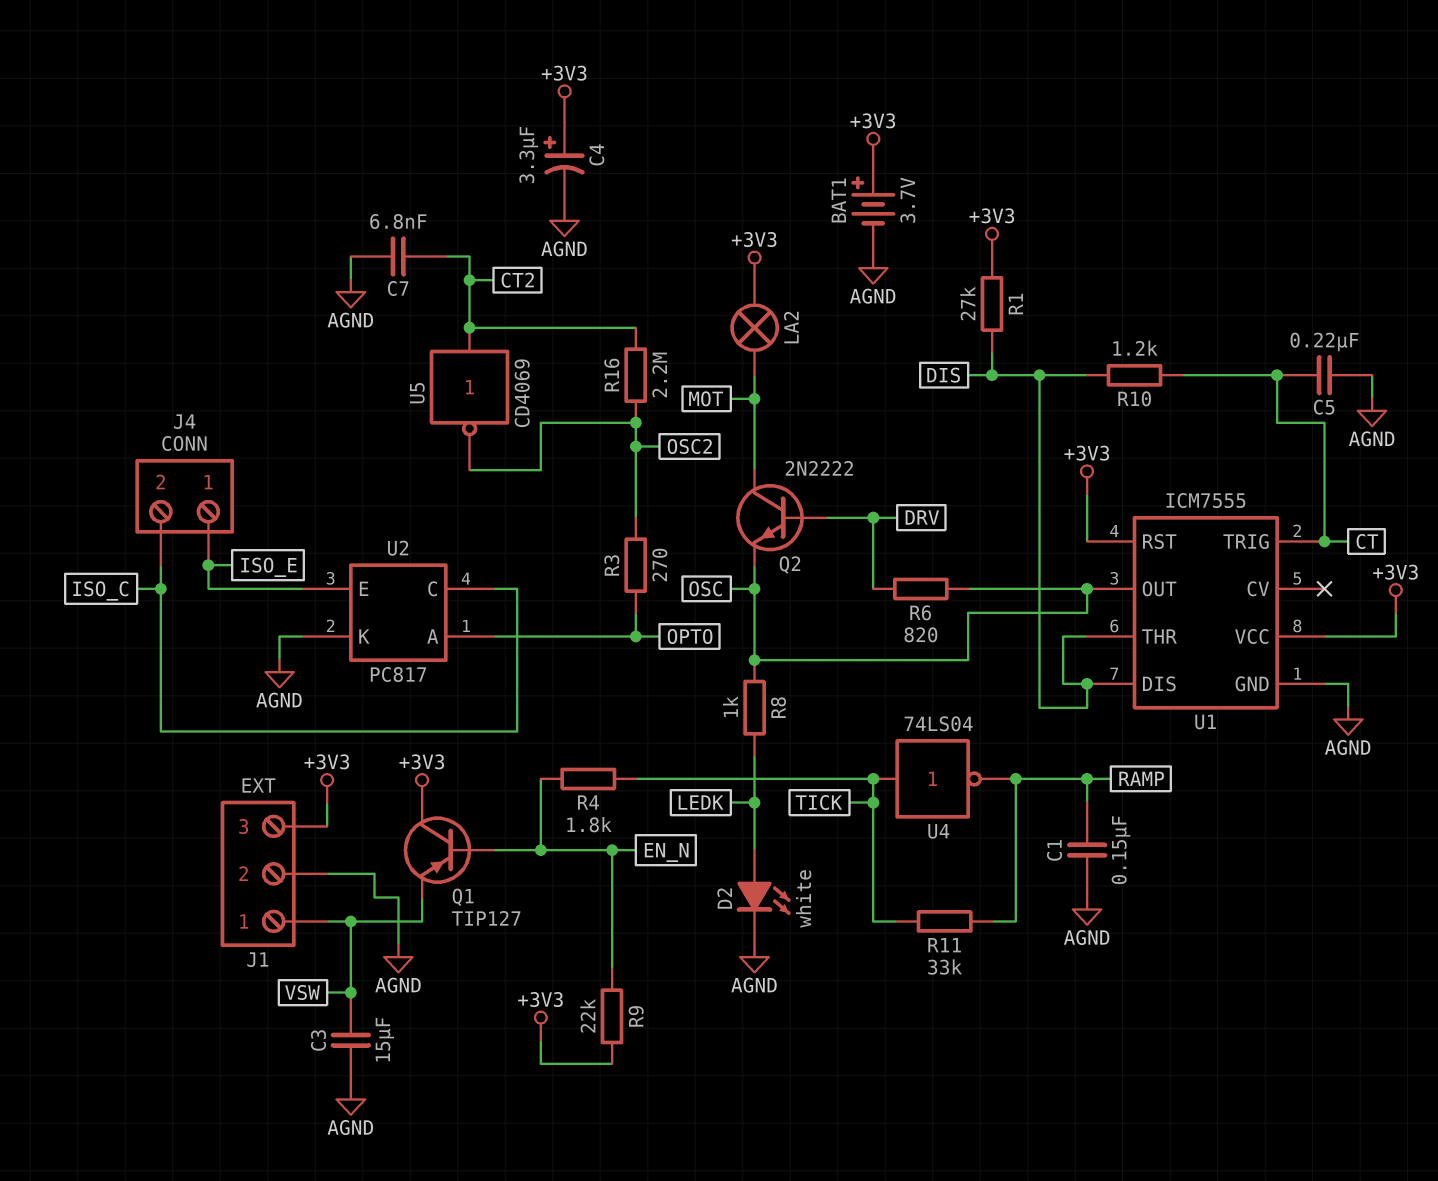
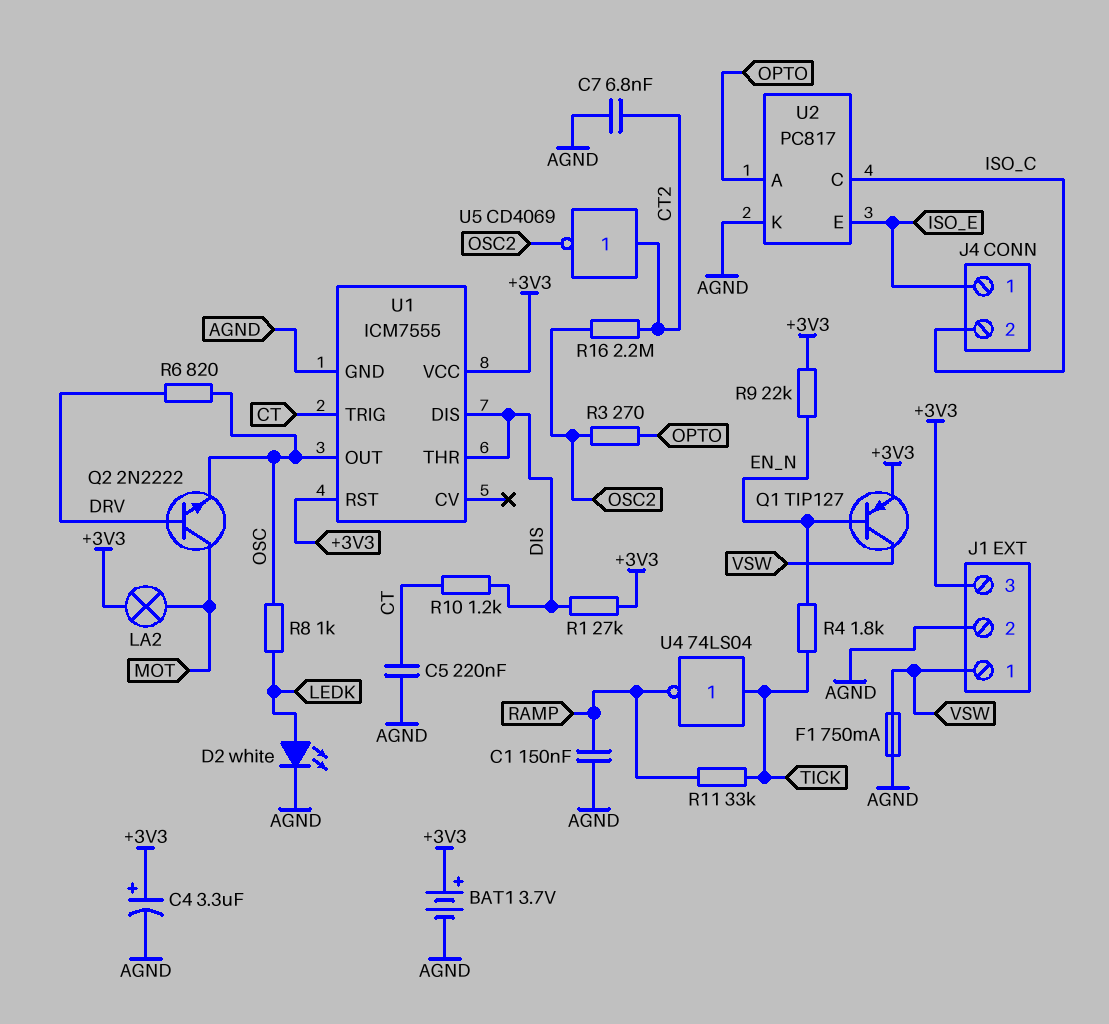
C3: 15uF (AGND, VSW) -> none
F1: none -> 750mA (AGND, VSW)
Q1: PNP TIP127 (B EN_N, C +3V3, E VSW) -> PNP TIP127 (B EN_N, C VSW, E +3V3)

